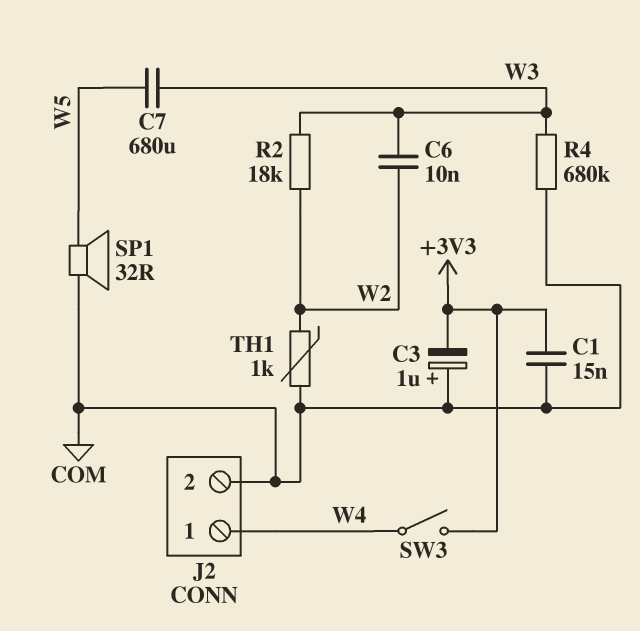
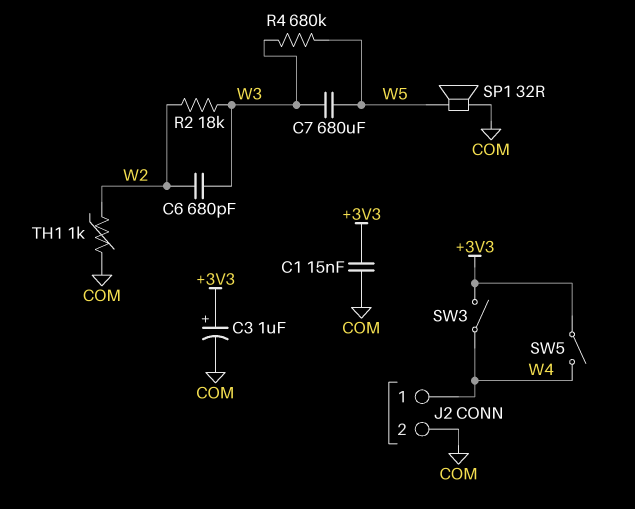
C3: 1uF (plus COM, minus +3V3) -> 1uF (plus +3V3, minus COM)
C6: 10nF (W2, W3) -> 680pF (W2, W3)
R4: 680k (COM, W3) -> 680k (W3, W5)
SW5: none -> switch (+3V3, W4)

